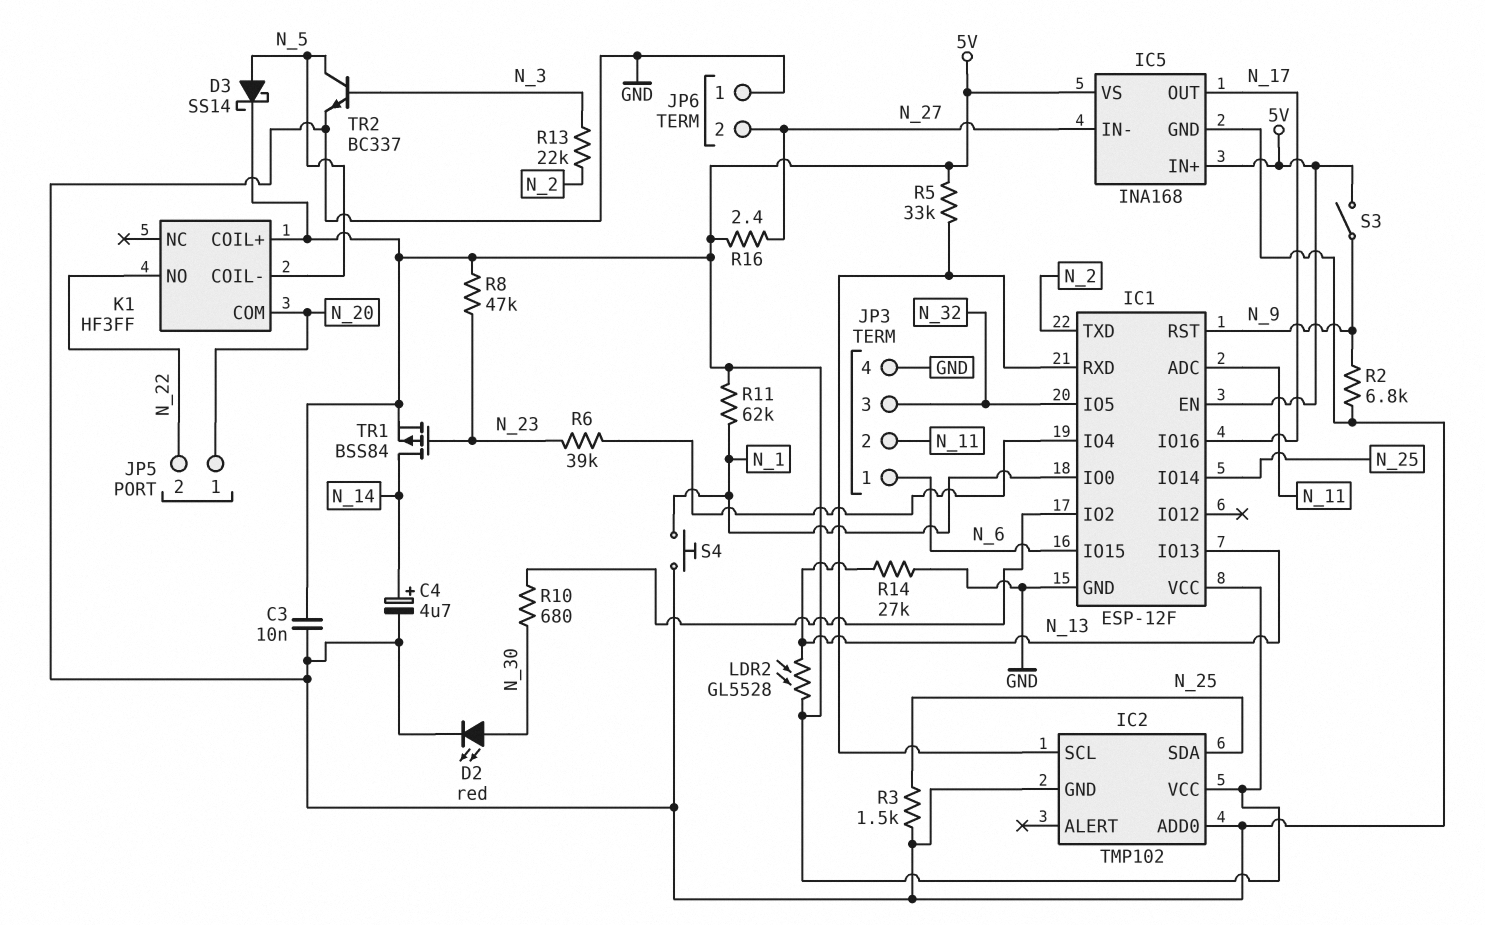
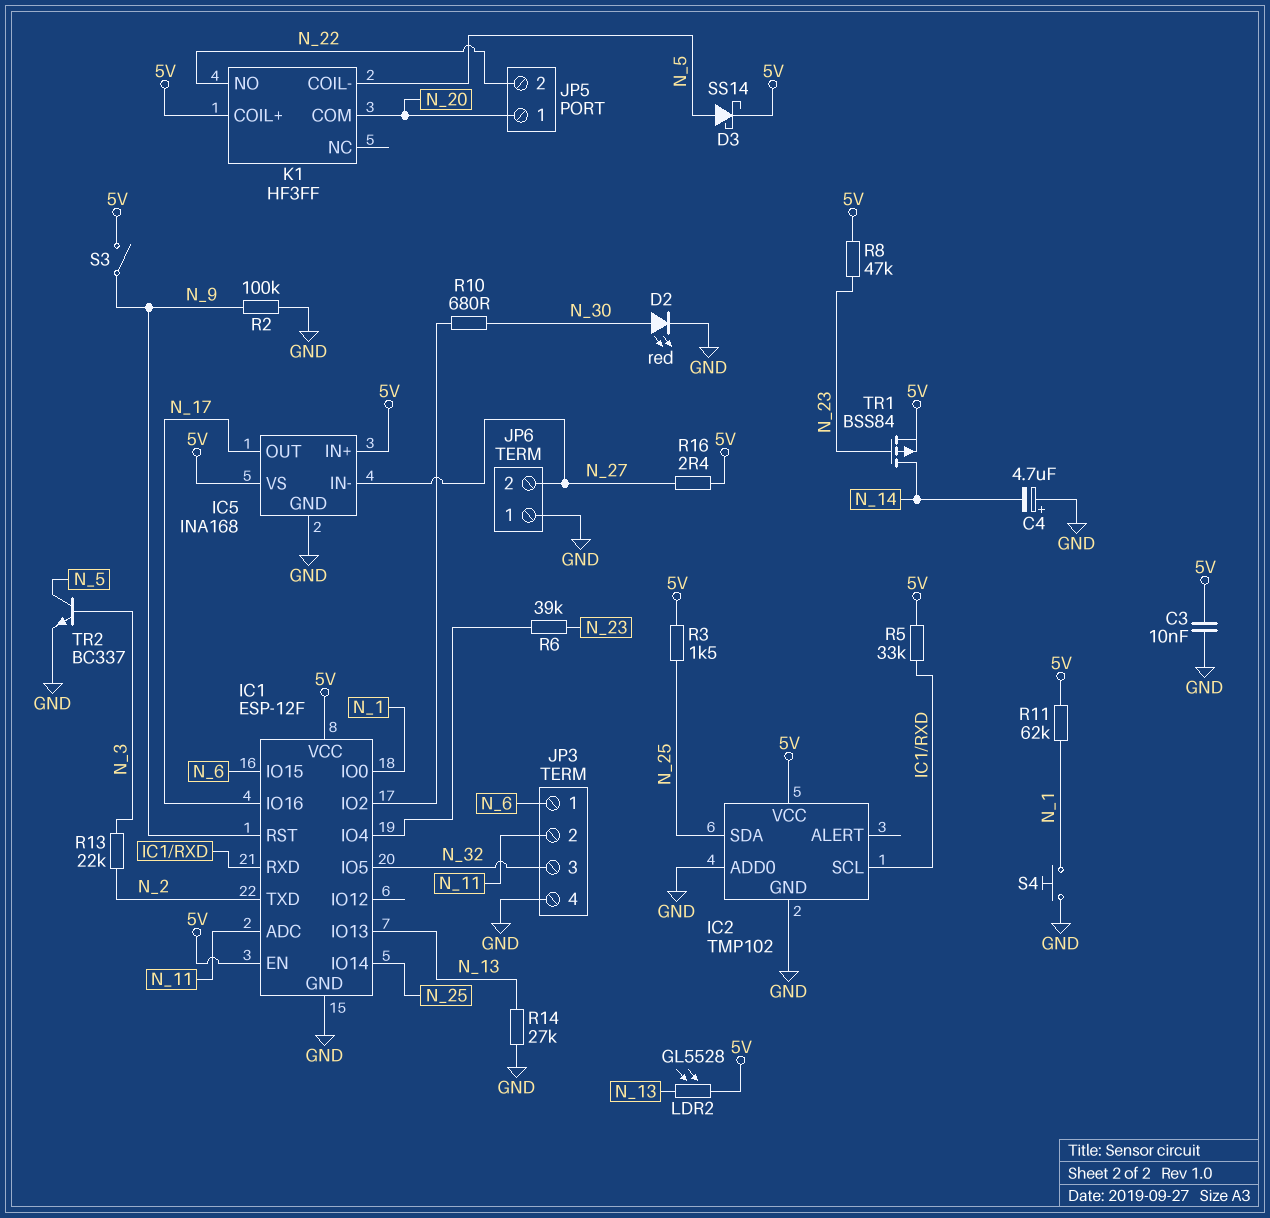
C4: 4.7uF (plus N_14, minus GND) -> 4.7uF (plus GND, minus N_14)
R2: 6.8k (GND, N_9) -> 100k (GND, N_9)
R3: 1.5k (GND, N_25) -> 1.5k (5V, N_25)

